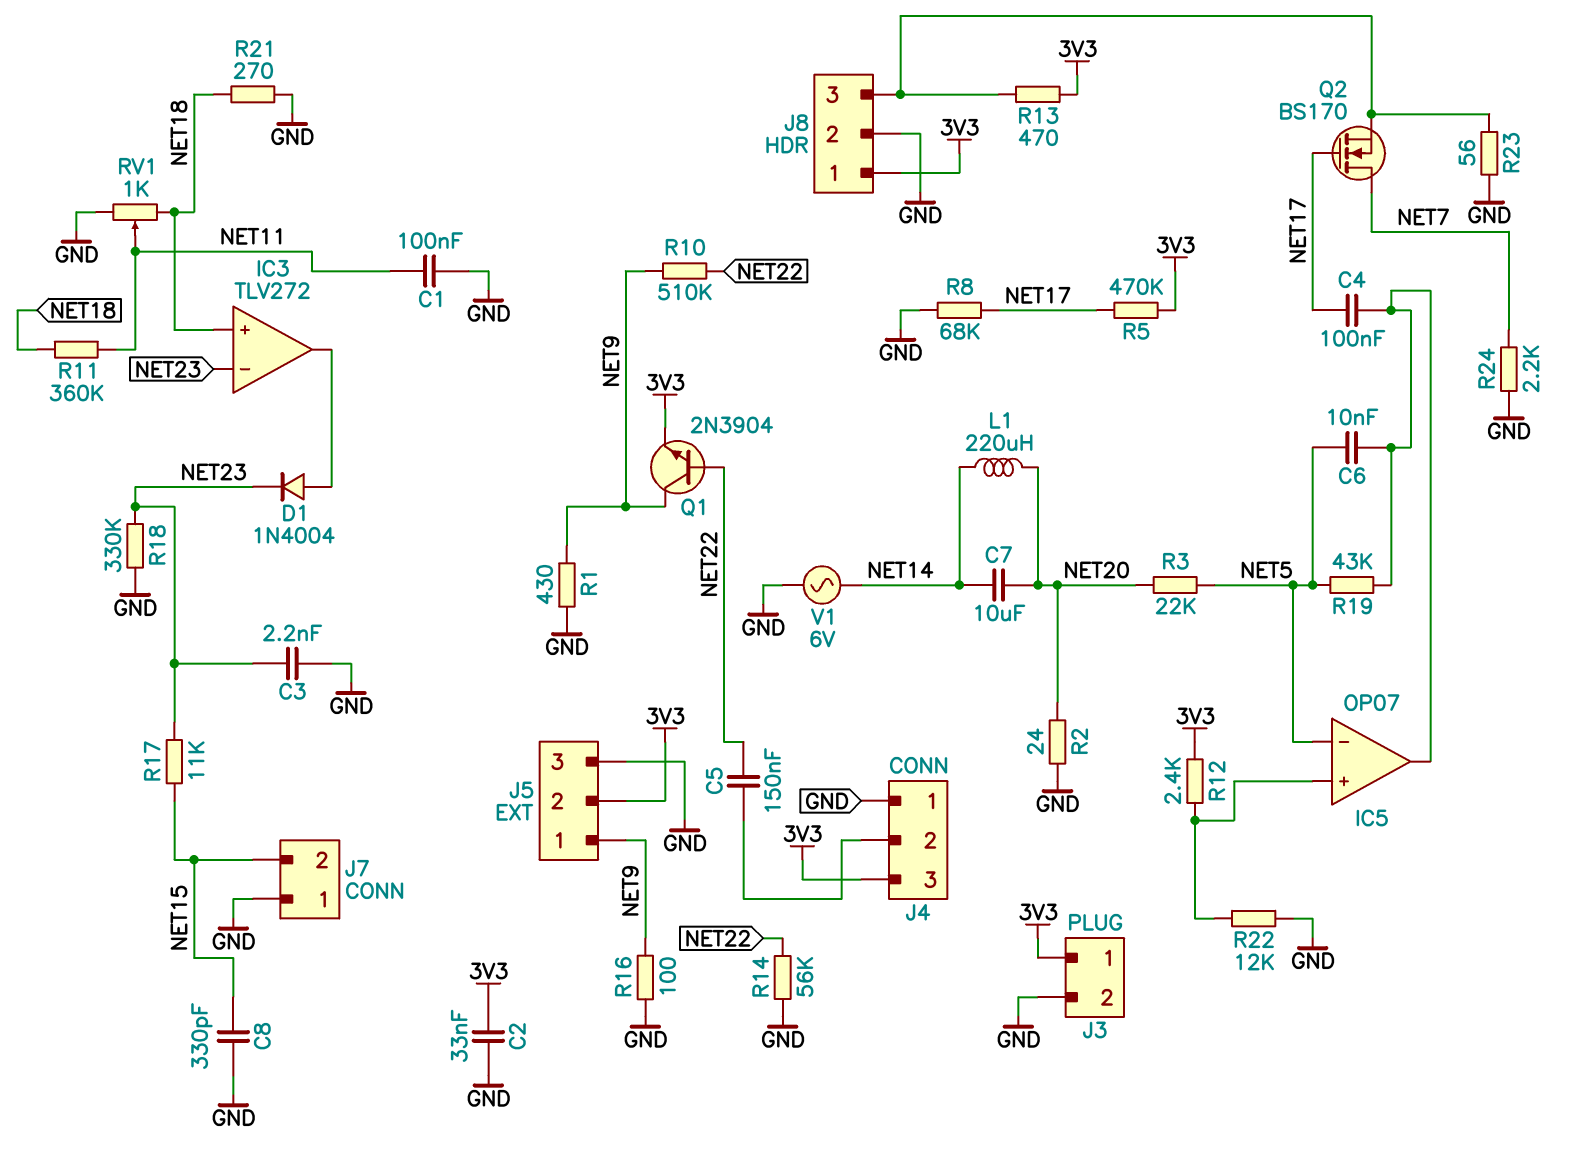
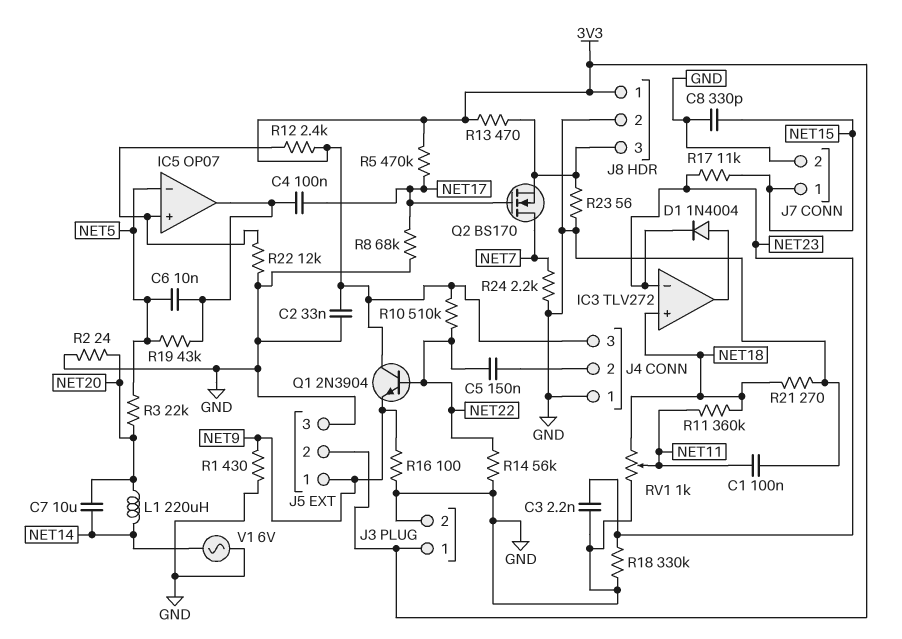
J7 pin 1: GND -> NET15
J7 pin 2: NET15 -> GND
Q1: NPN 2N3904 (B NET22, C NET9, E 3V3) -> NPN 2N3904 (B NET22, C 3V3, E NET9)
R10: 510k (NET9, NET22) -> 510k (3V3, NET22)

